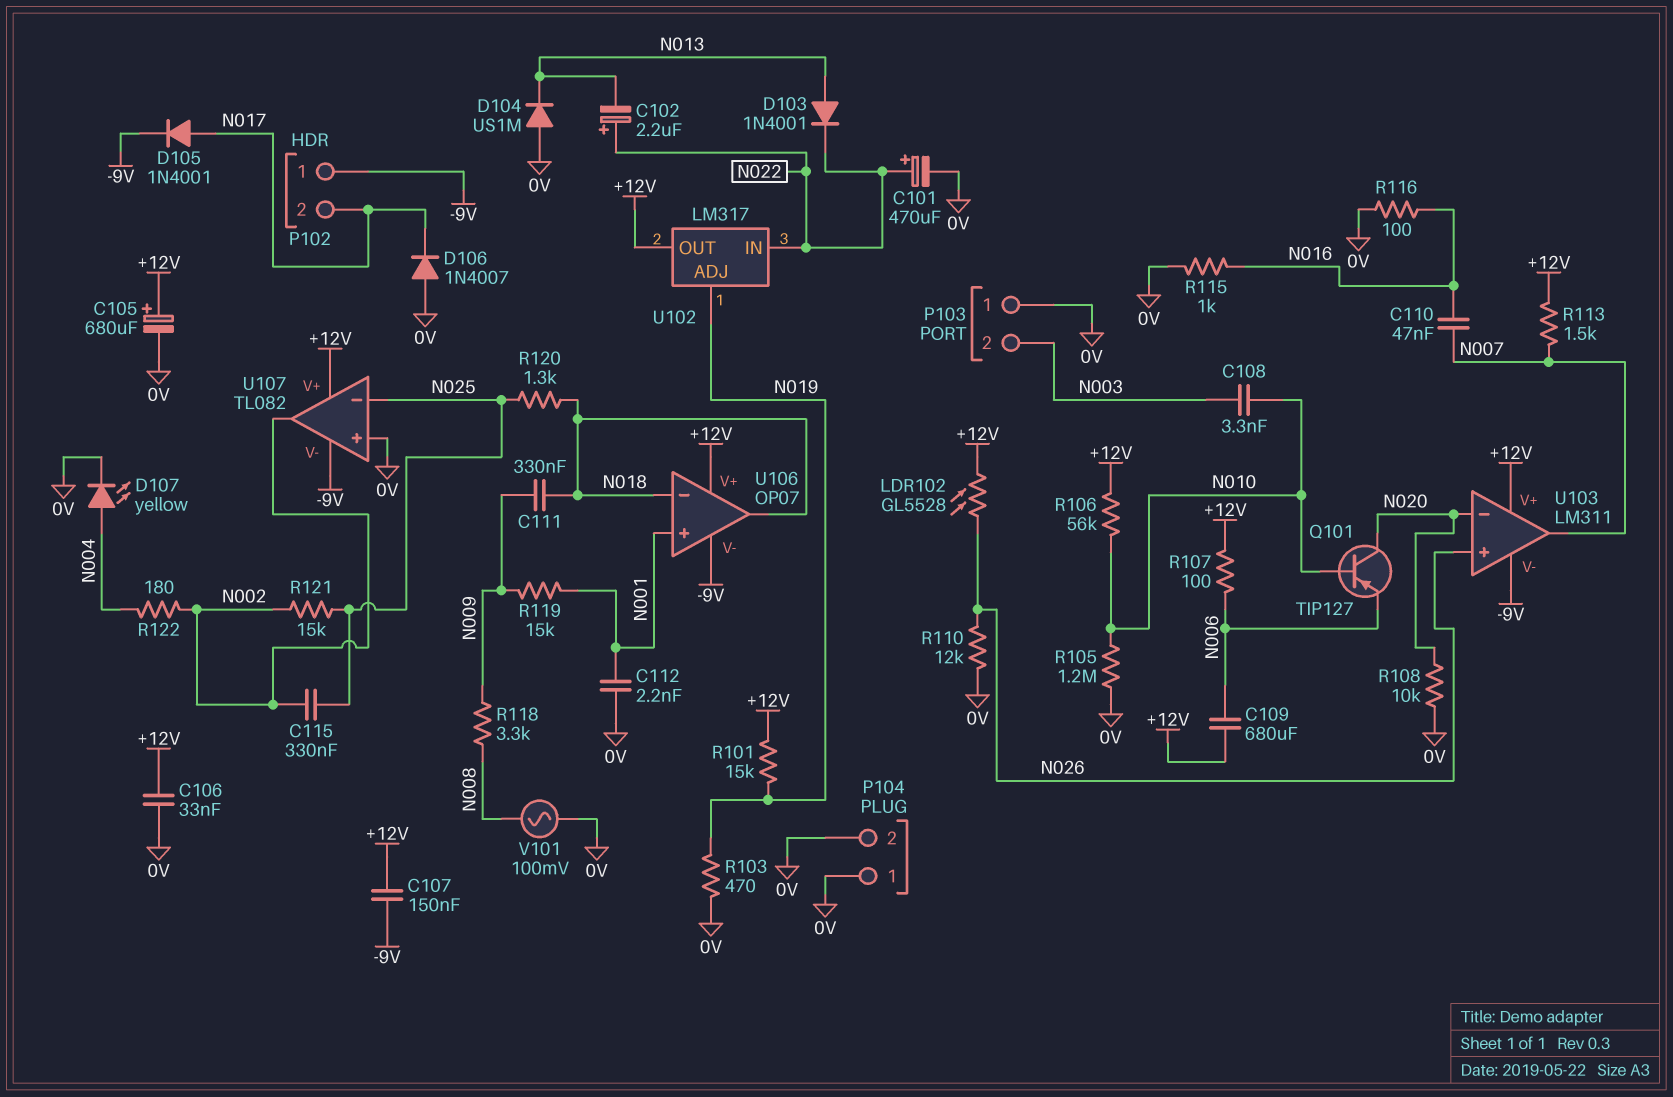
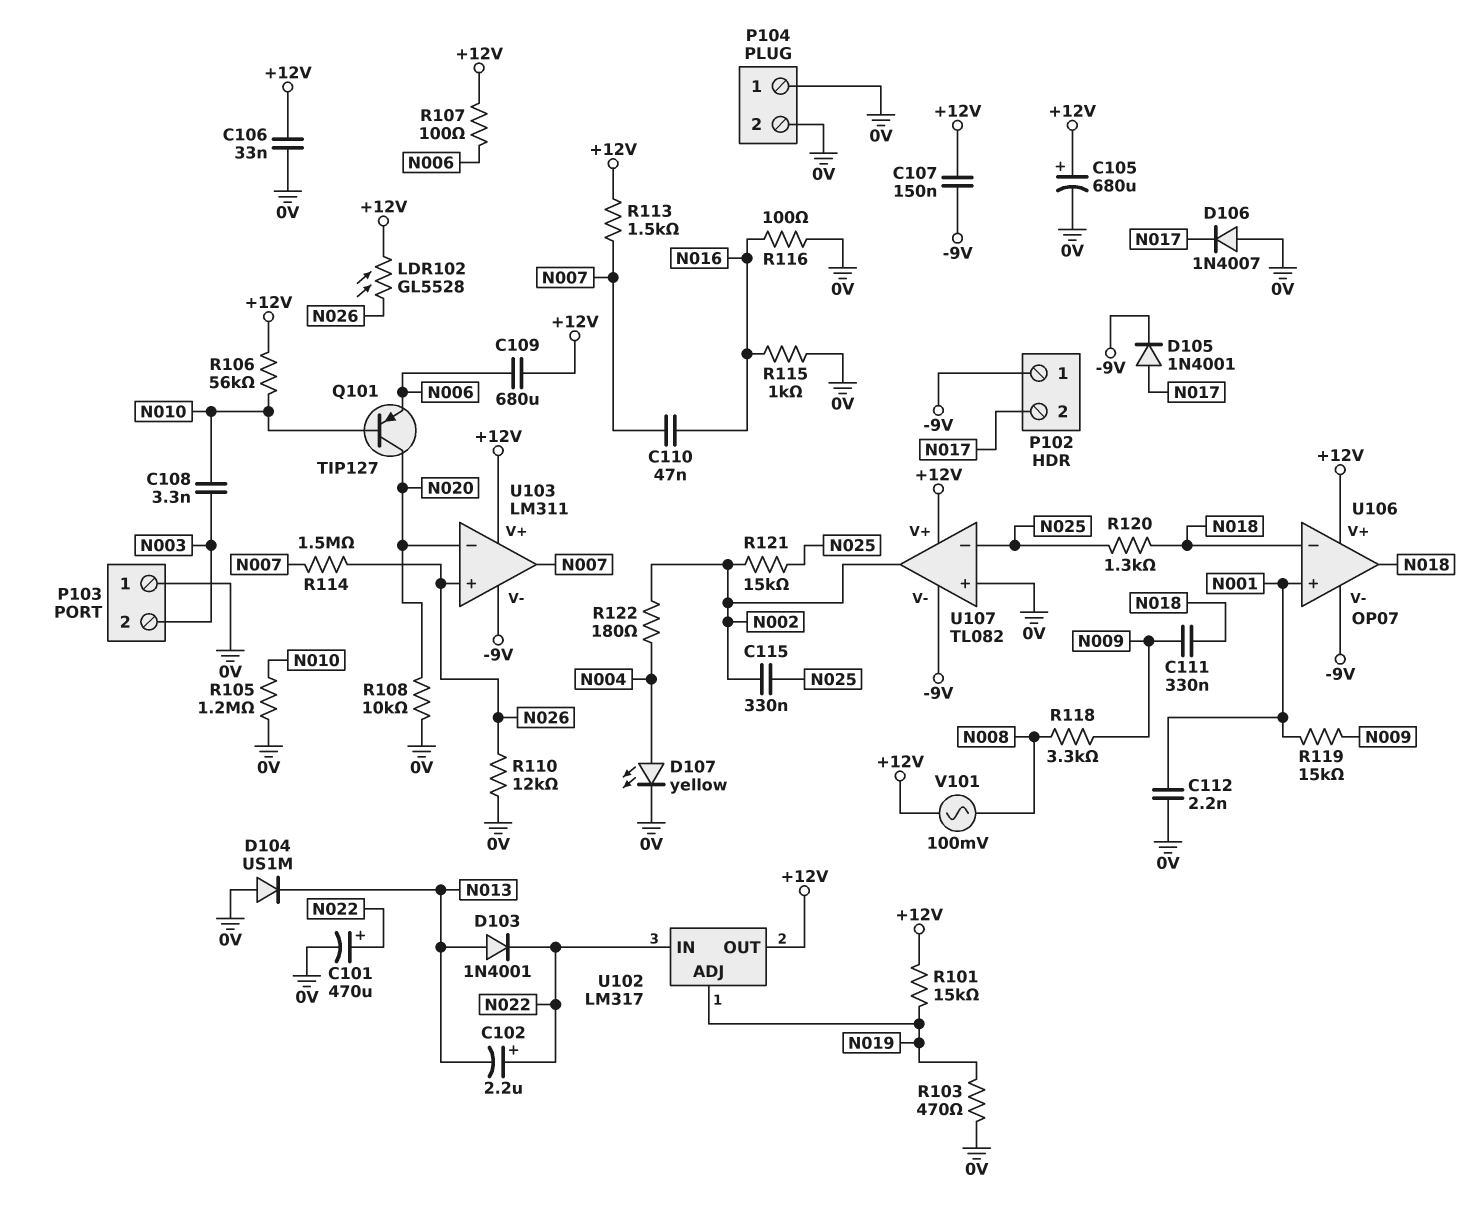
R114: none -> 1.5M (N007, N026)
V101: AC 100mV (0V, N008) -> AC 100mV (+12V, N008)

